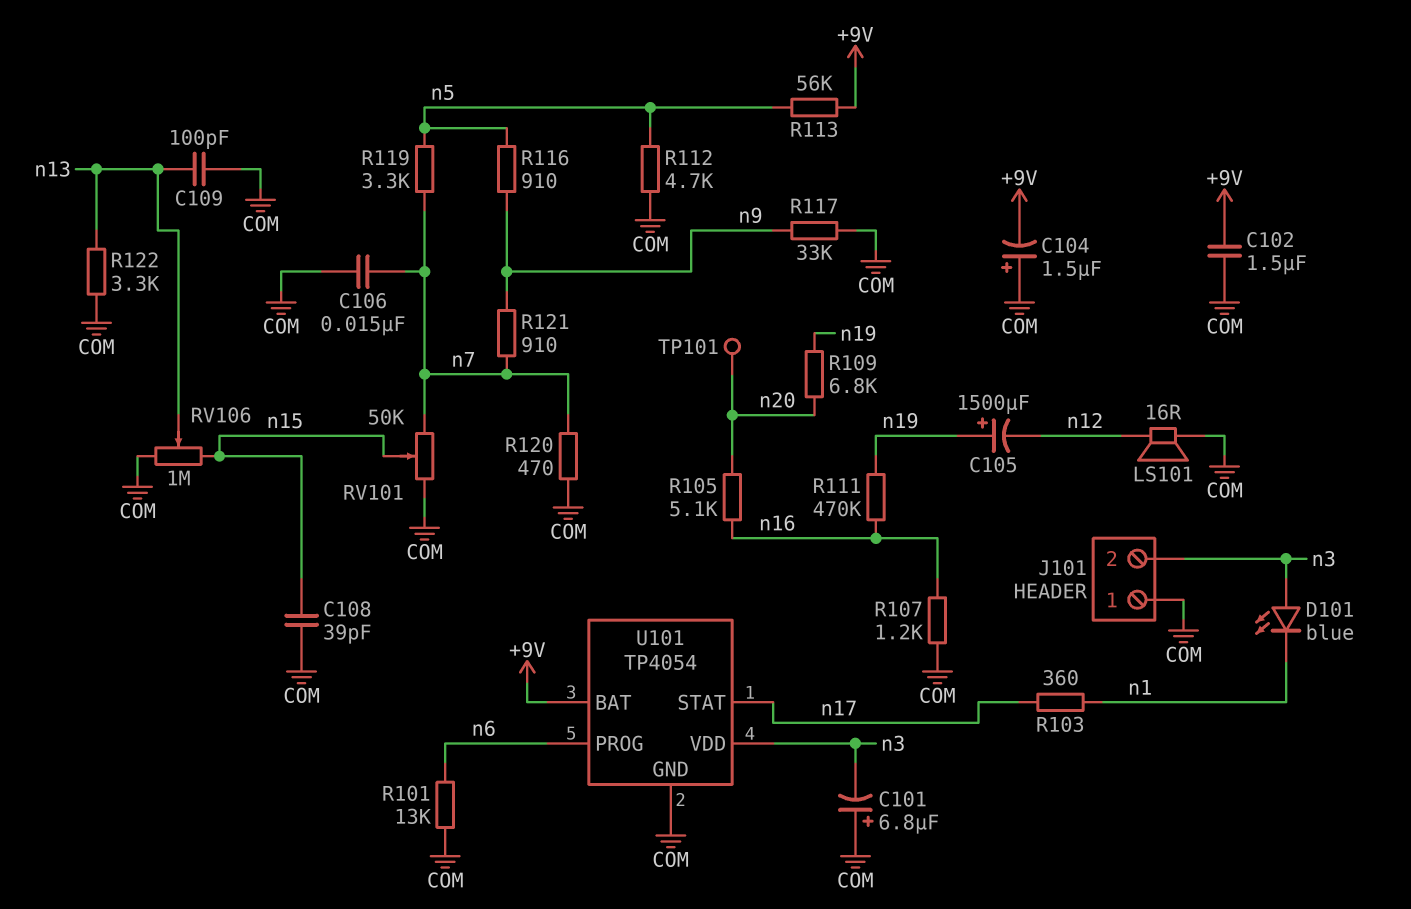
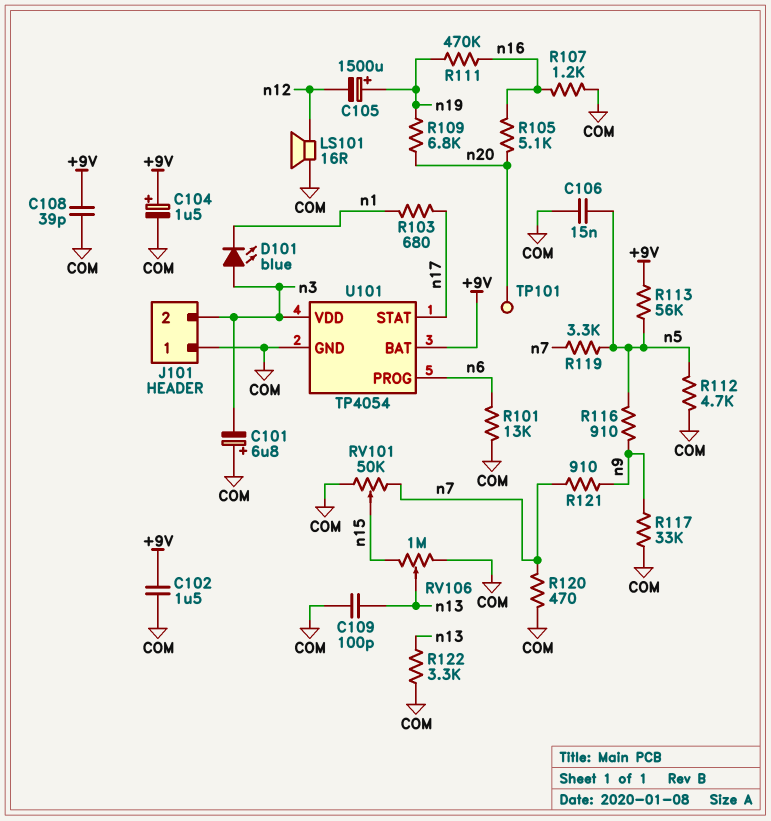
C104: 1.5uF (plus COM, minus +9V) -> 1.5uF (plus +9V, minus COM)
C106: 15nF (COM, n7) -> 15nF (COM, n5)
C108: 39pF (COM, n15) -> 39pF (+9V, COM)
R103: 360 (n1, n17) -> 680 (n1, n17)

